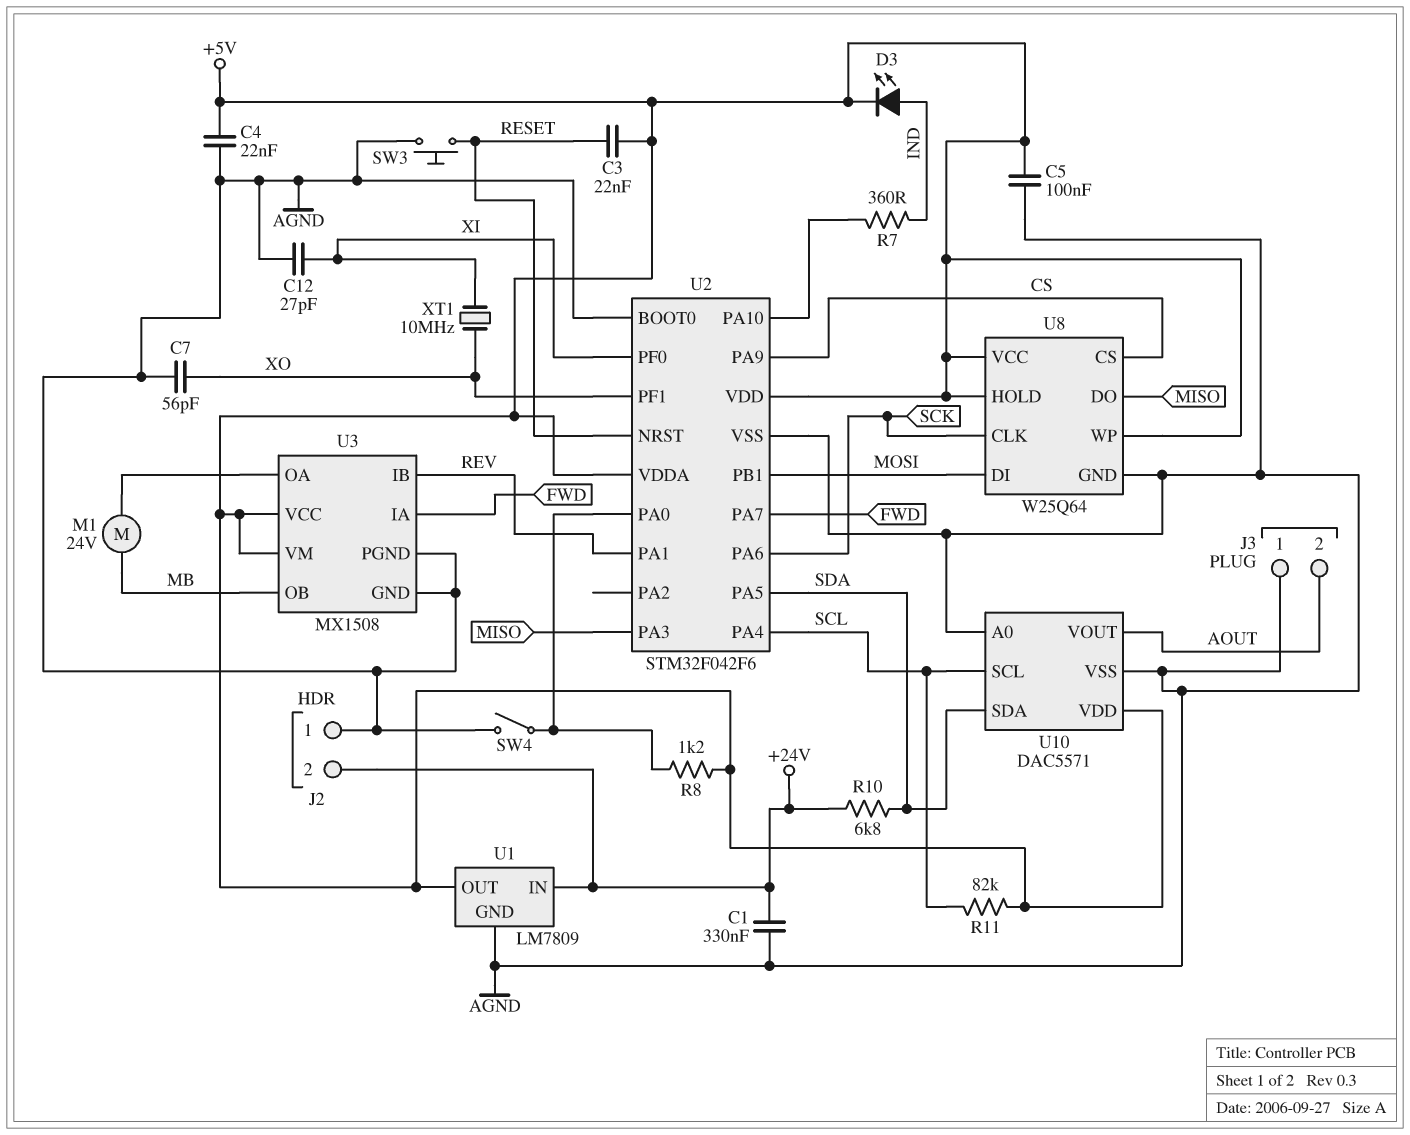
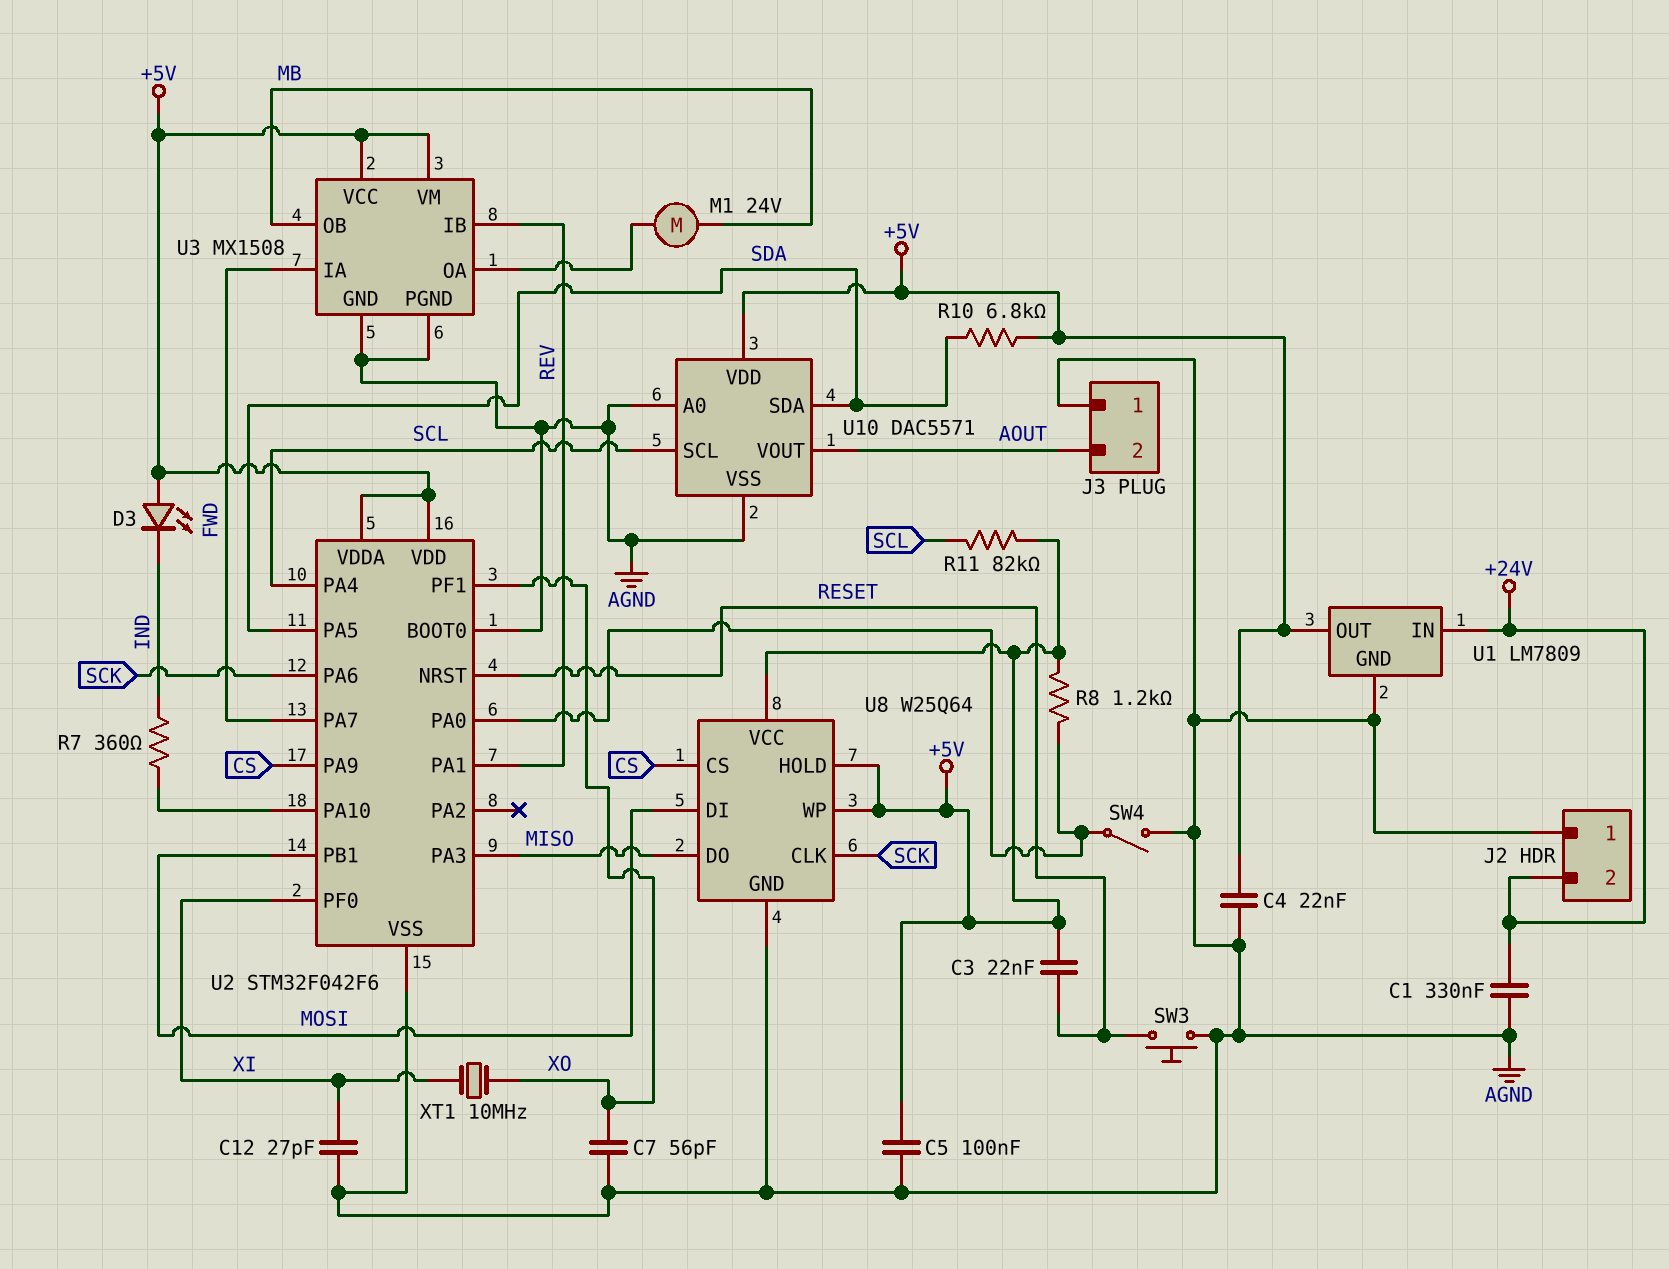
D3: LED (A IND, K +5V) -> LED (A +5V, K IND)
R10: 6.8k (+24V, SDA) -> 6.8k (+5V, SDA)

